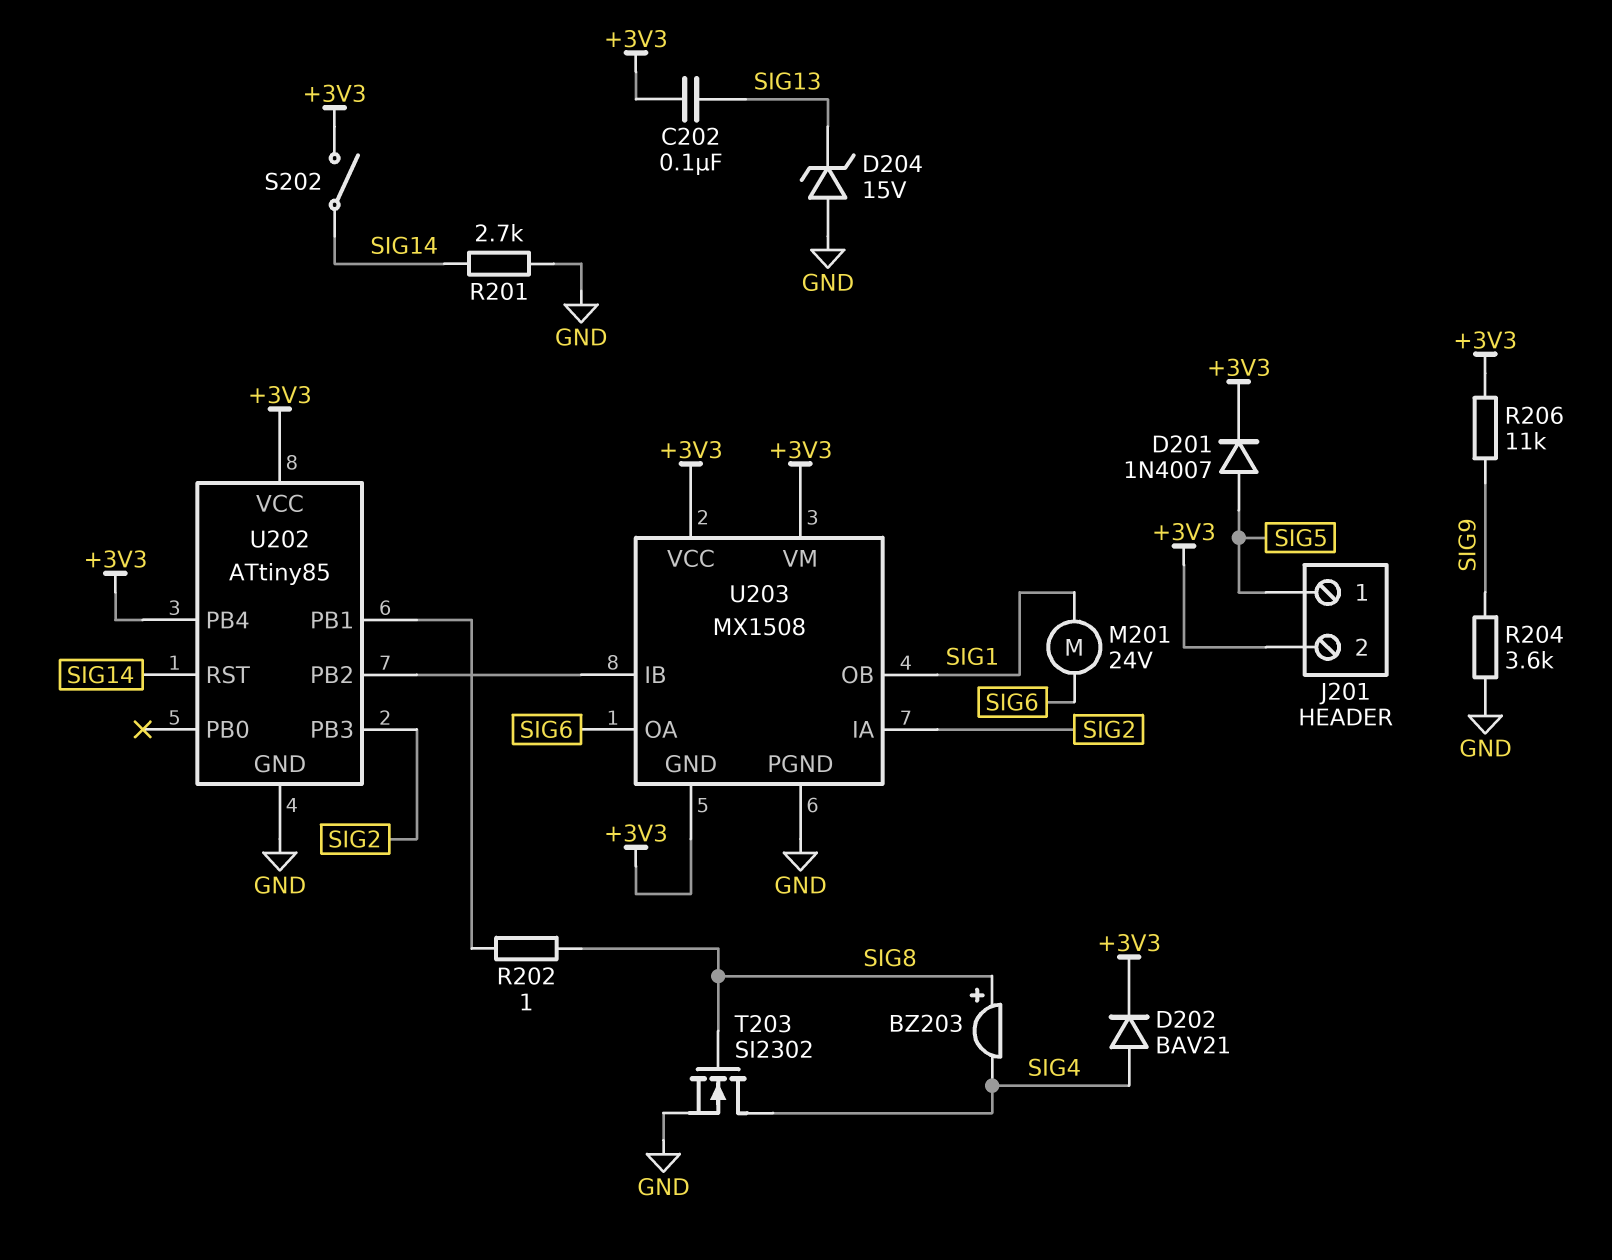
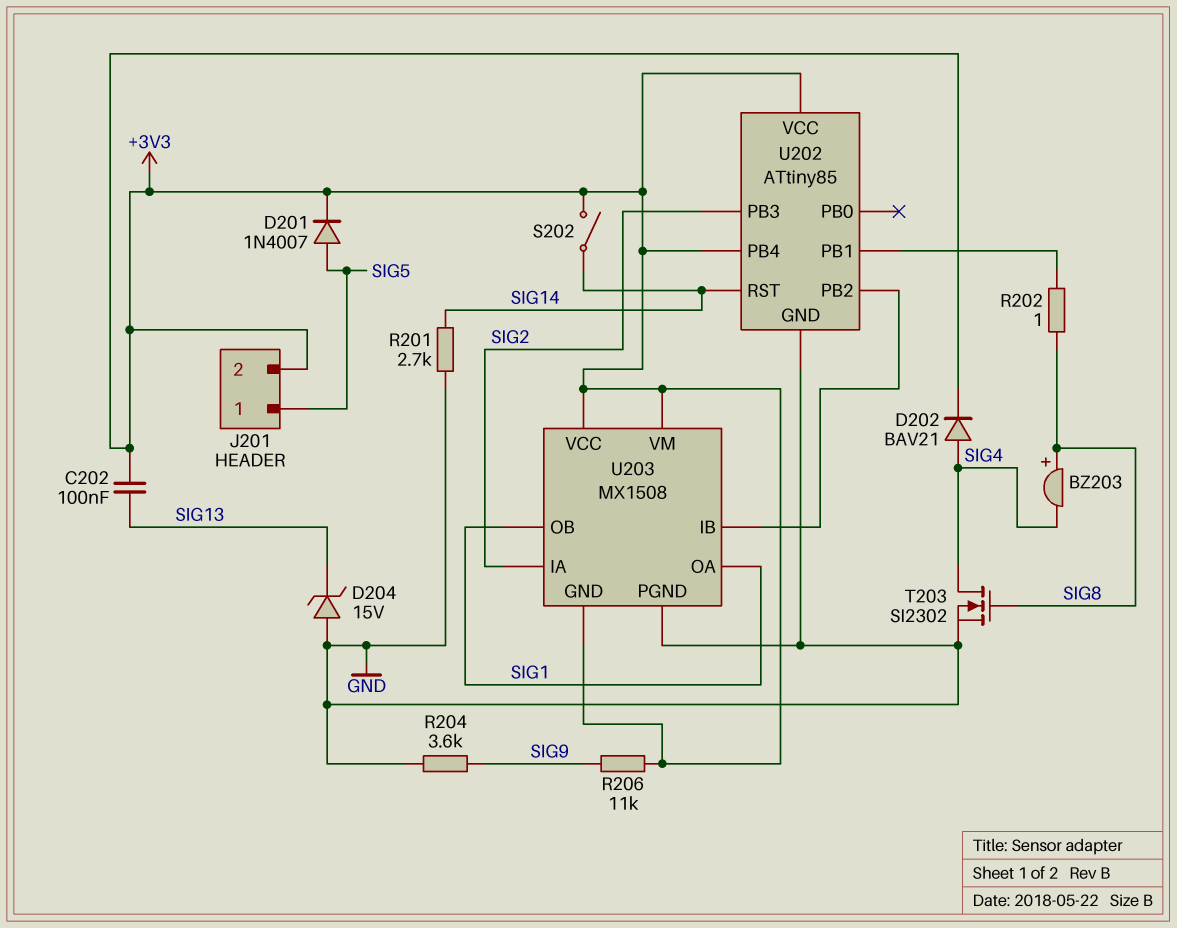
M201: motor 24V (SIG1, SIG6) -> none
U203 pin OA: SIG6 -> SIG1

